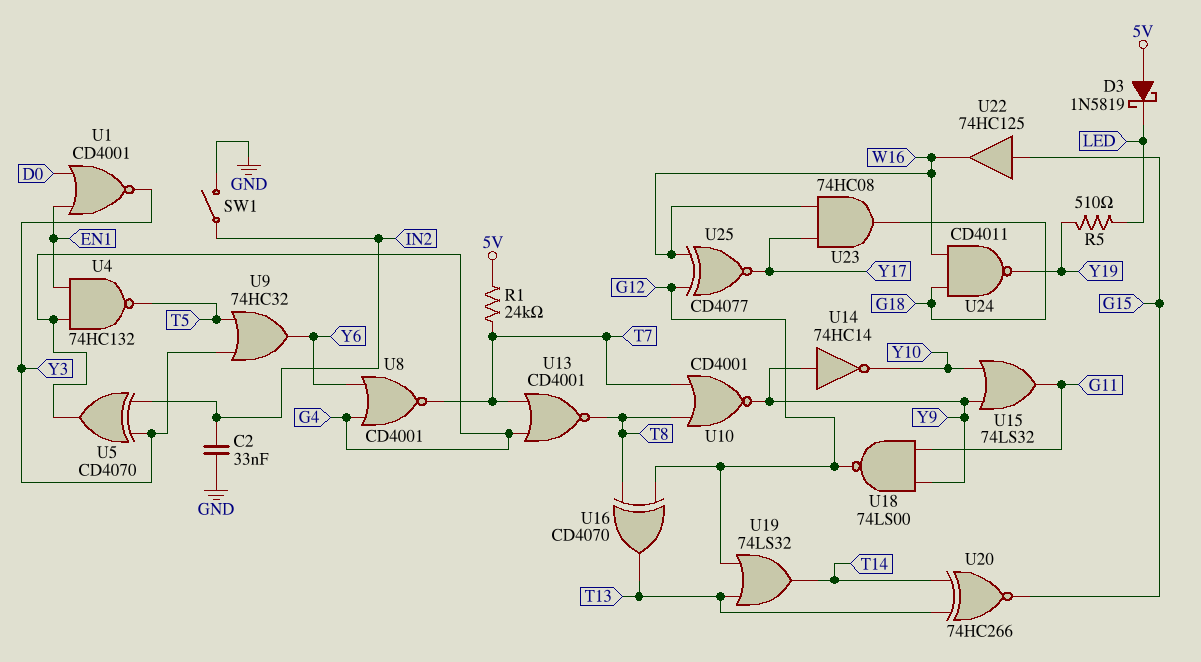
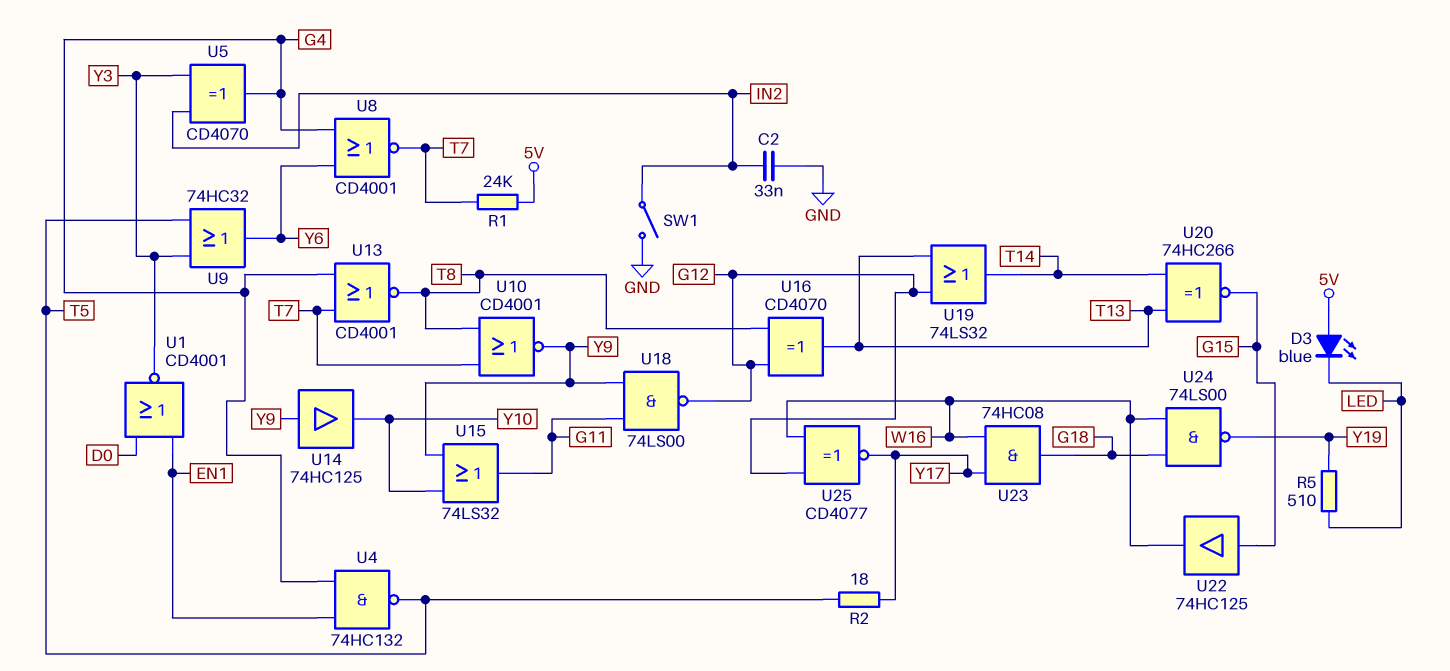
D3: schottky 1N5819 (A 5V, K LED) -> LED blue (A 5V, K LED)
R2: none -> 18 (T5, Y17)
U14: NOT 74HC14 (in Y9, out Y10) -> buffer 74HC125 (in Y9, out Y10)
U24: NAND CD4011 (in G18, in W16, out Y19) -> NAND 74LS00 (in G18, in W16, out Y19)

